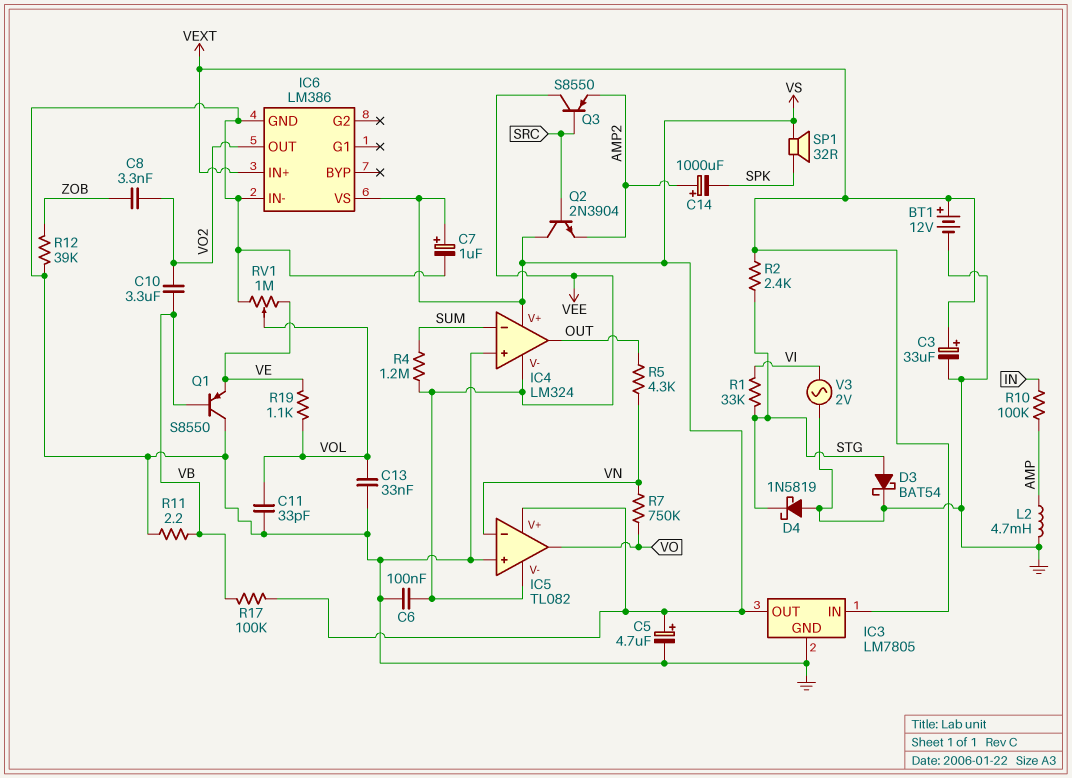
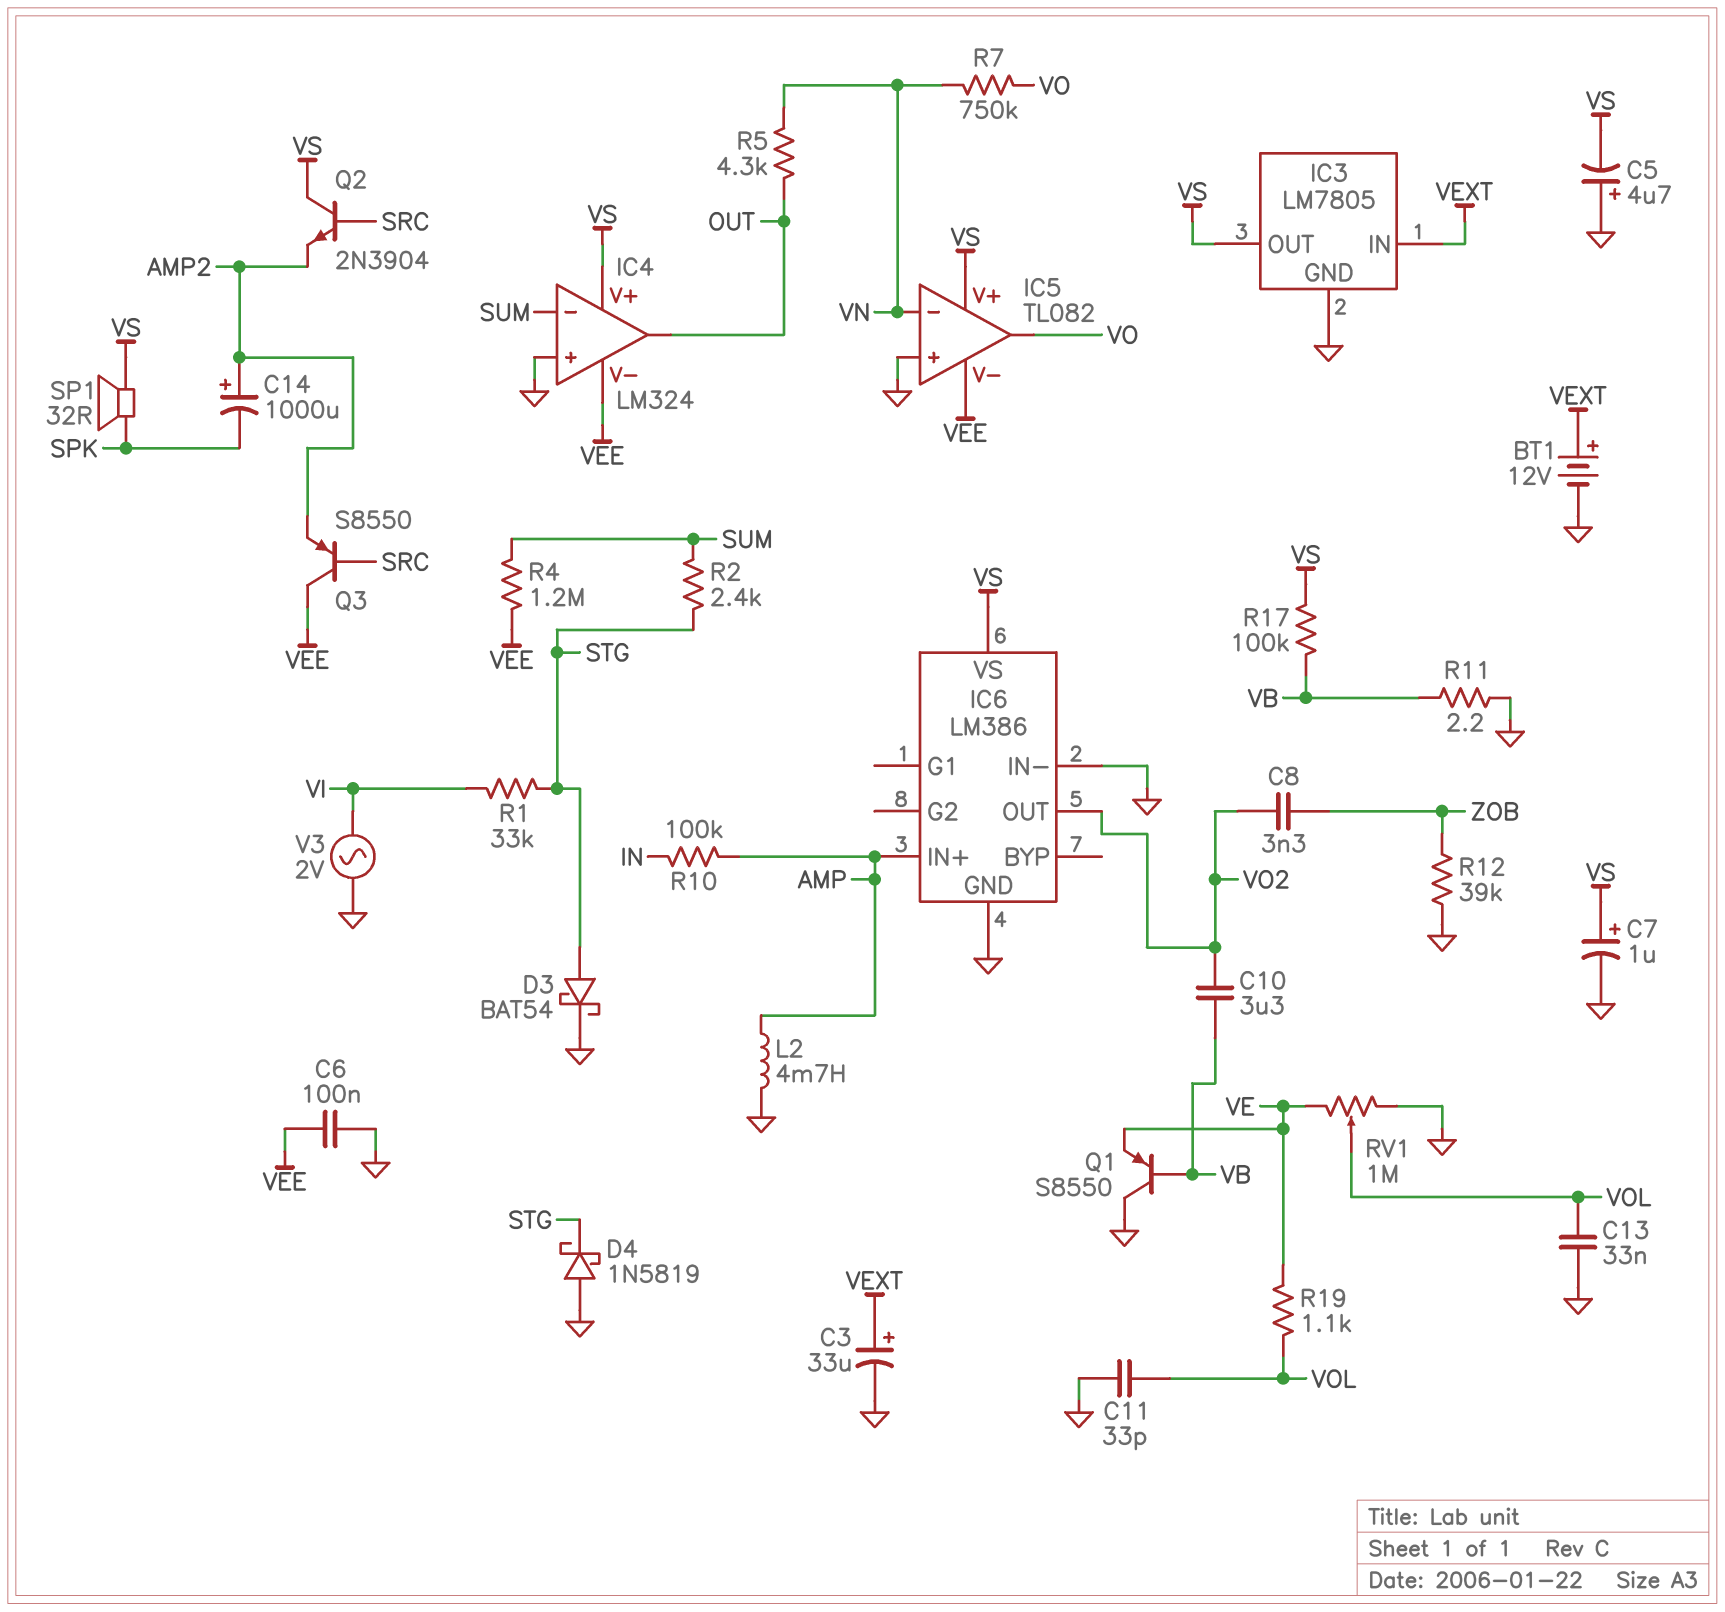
C5: 4.7uF (plus VS, minus GND) -> 4.7uF (plus GND, minus VS)
IC6 pin IN+: VEXT -> AMP
R2: 2.4k (STG, VEXT) -> 2.4k (STG, SUM)

